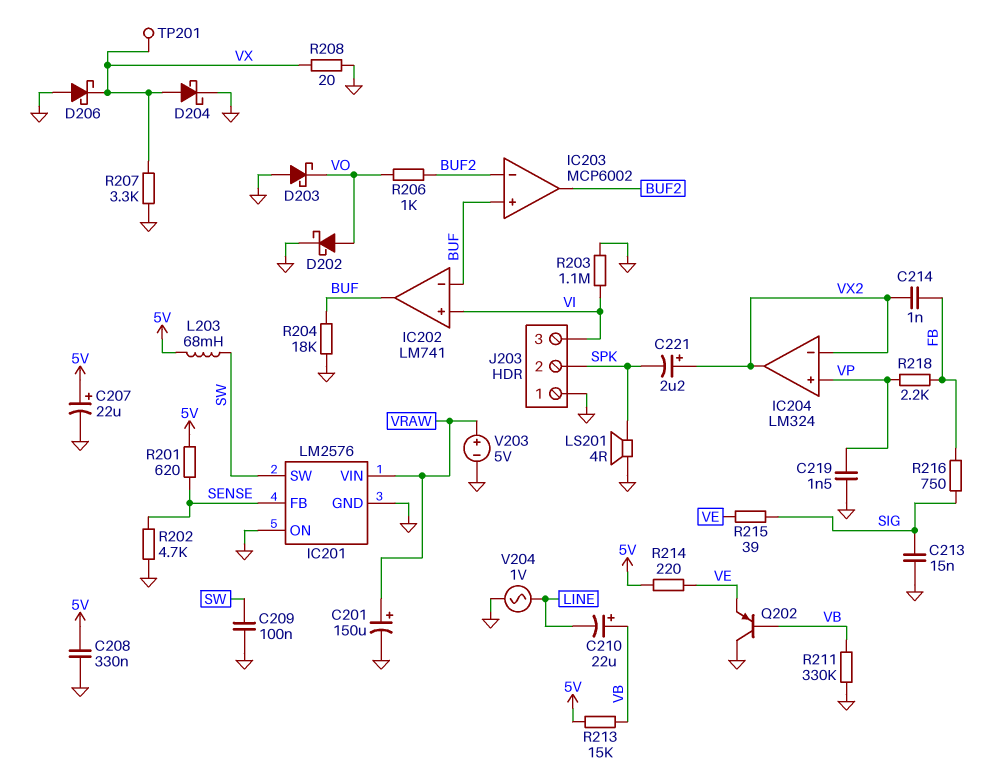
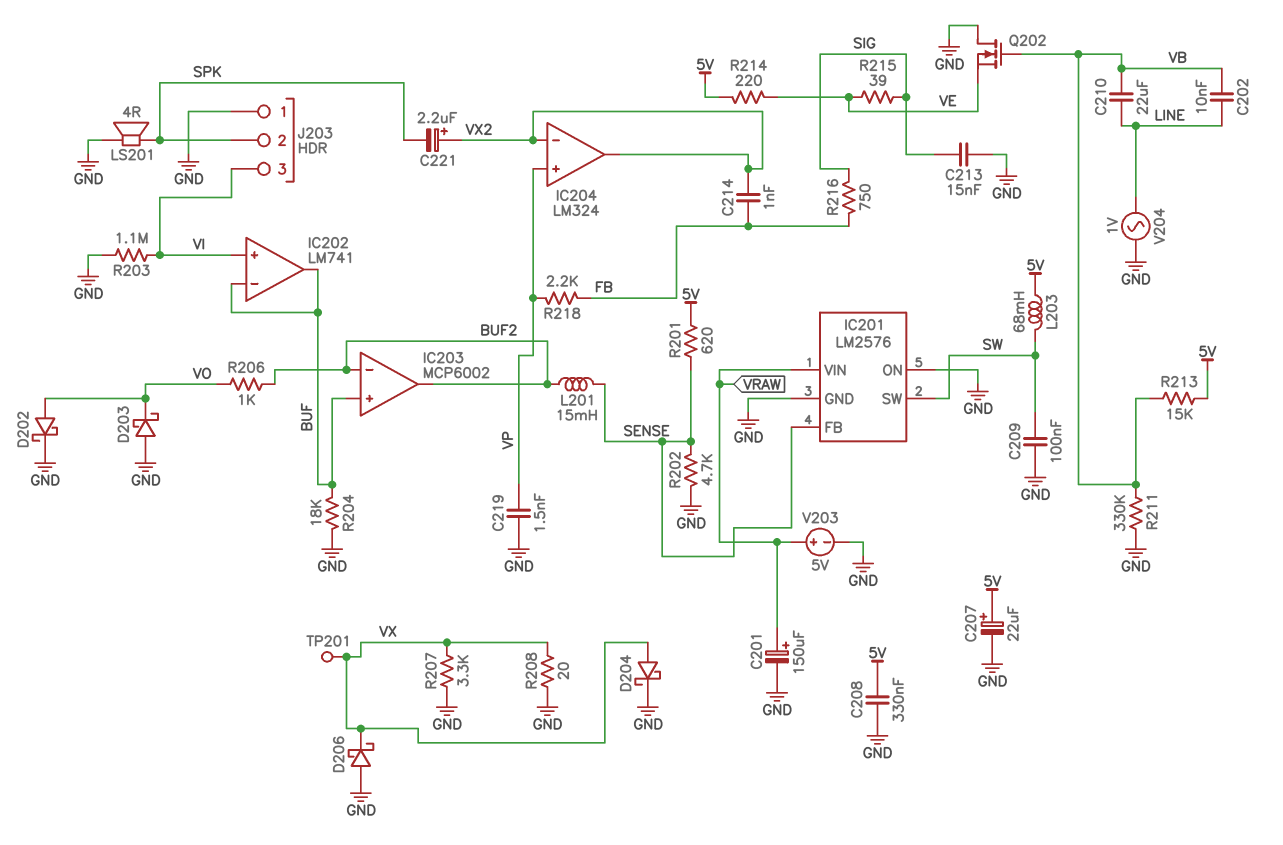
C202: none -> 10nF (LINE, VB)
C210: 22uF (plus VB, minus LINE) -> 22uF (LINE, VB)
L201: none -> 15mH (BUF2, SENSE)
Q202: PNP (B VB, C GND, E VE) -> NMOS (G VB, D GND, S VE)

